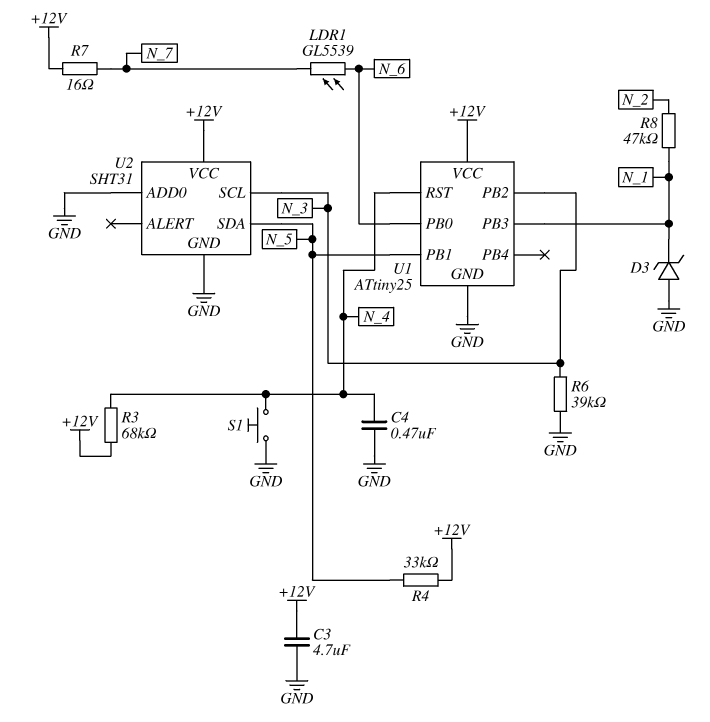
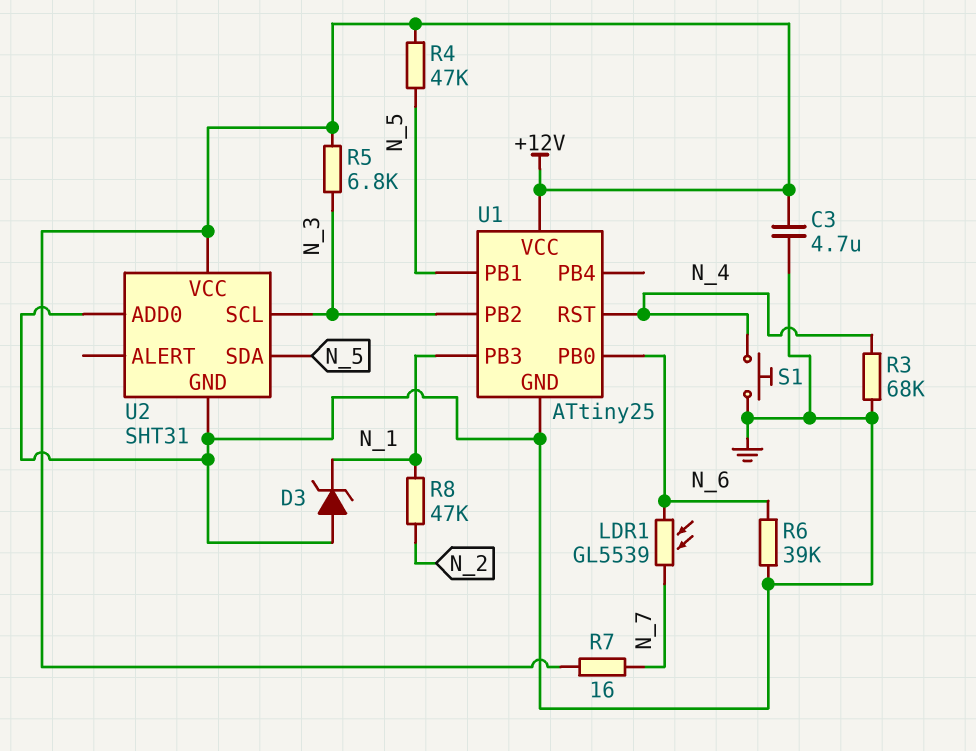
C4: 470nF (GND, N_4) -> none
R3: 68k (+12V, N_4) -> 68k (GND, N_4)
R4: 33k (+12V, N_5) -> 47k (+12V, N_5)
R5: none -> 6.8k (+12V, N_3)
R6: 39k (GND, N_3) -> 39k (GND, N_6)

